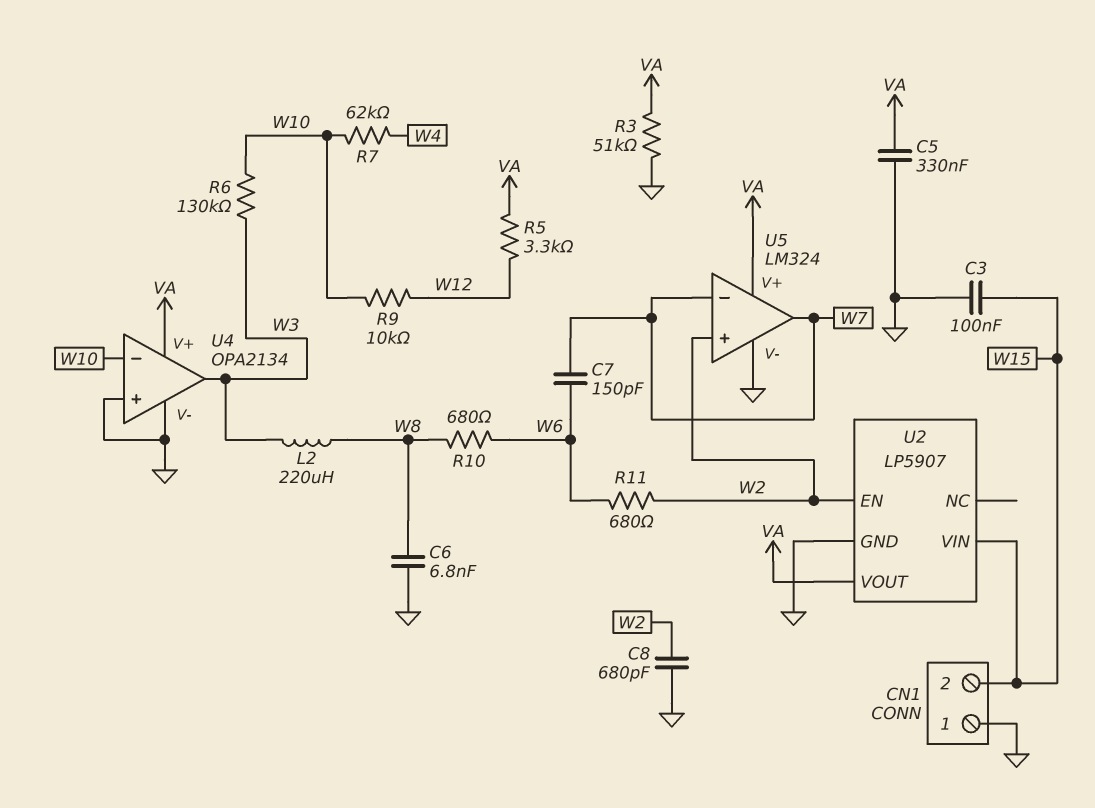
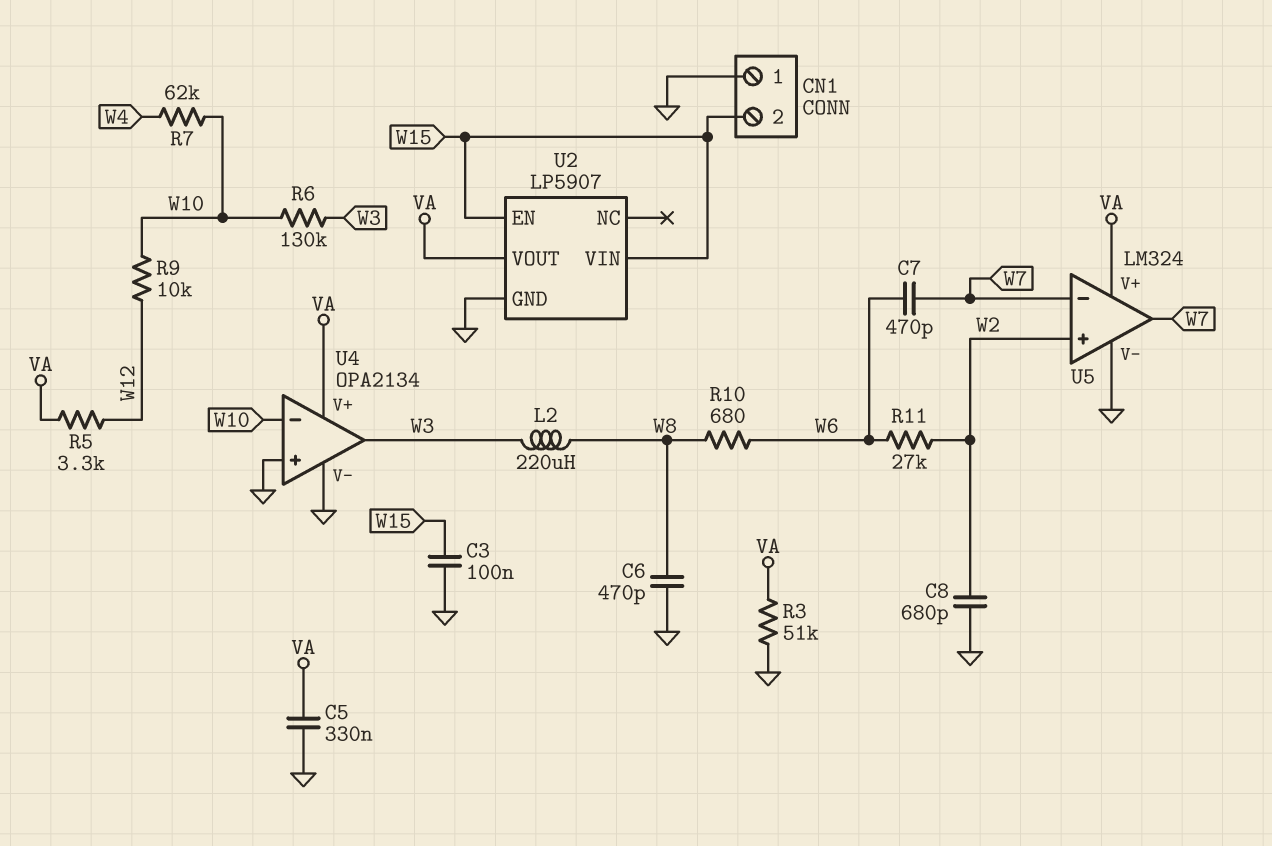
C6: 6.8nF (GND, W8) -> 470pF (GND, W8)
C7: 150pF (W6, W7) -> 470pF (W6, W7)
R11: 680 (W2, W6) -> 27k (W2, W6)
U2 pin EN: W2 -> W15

